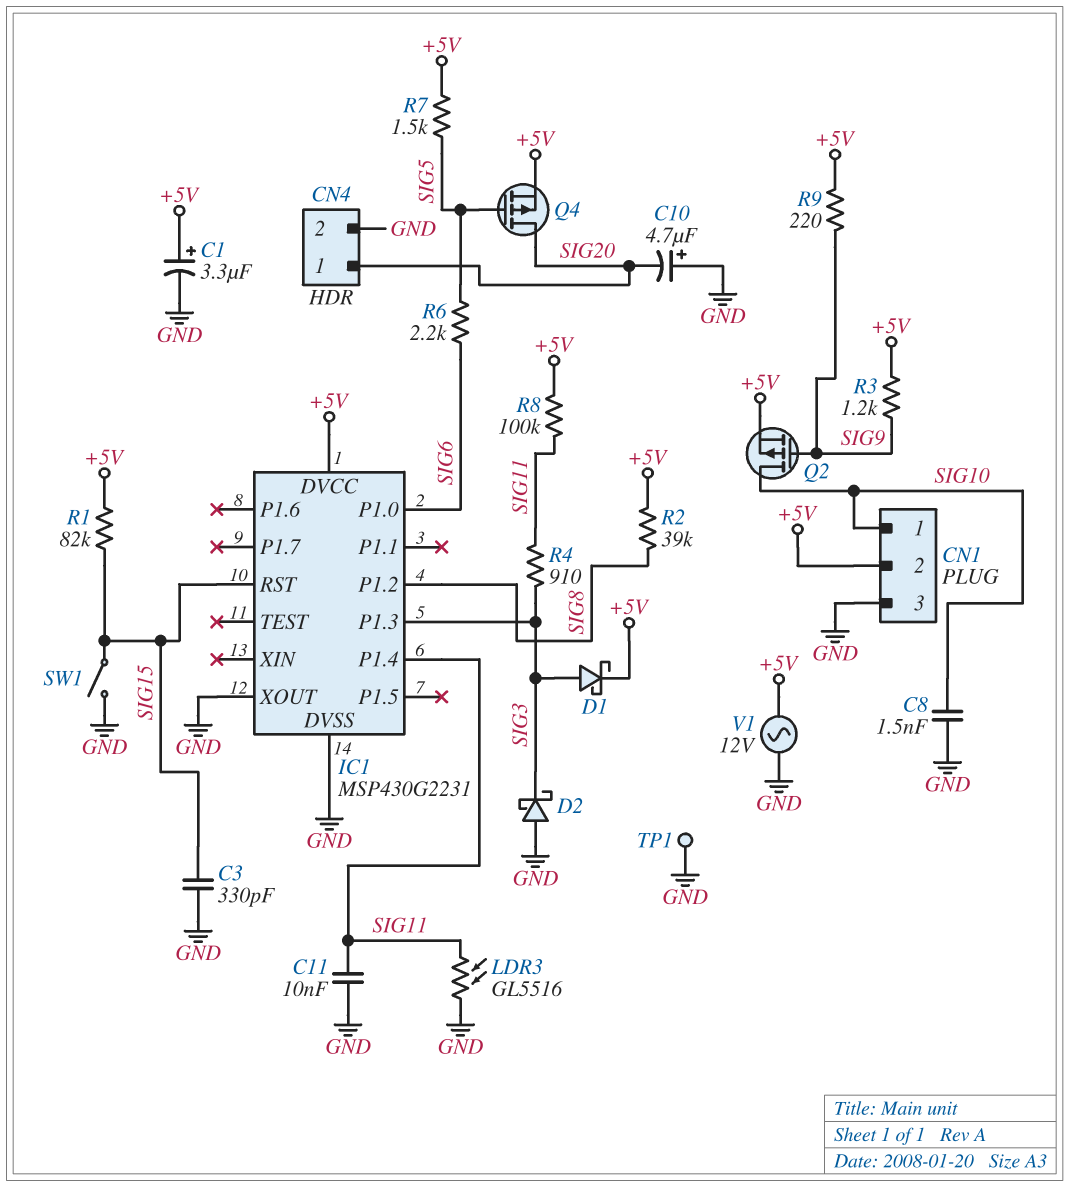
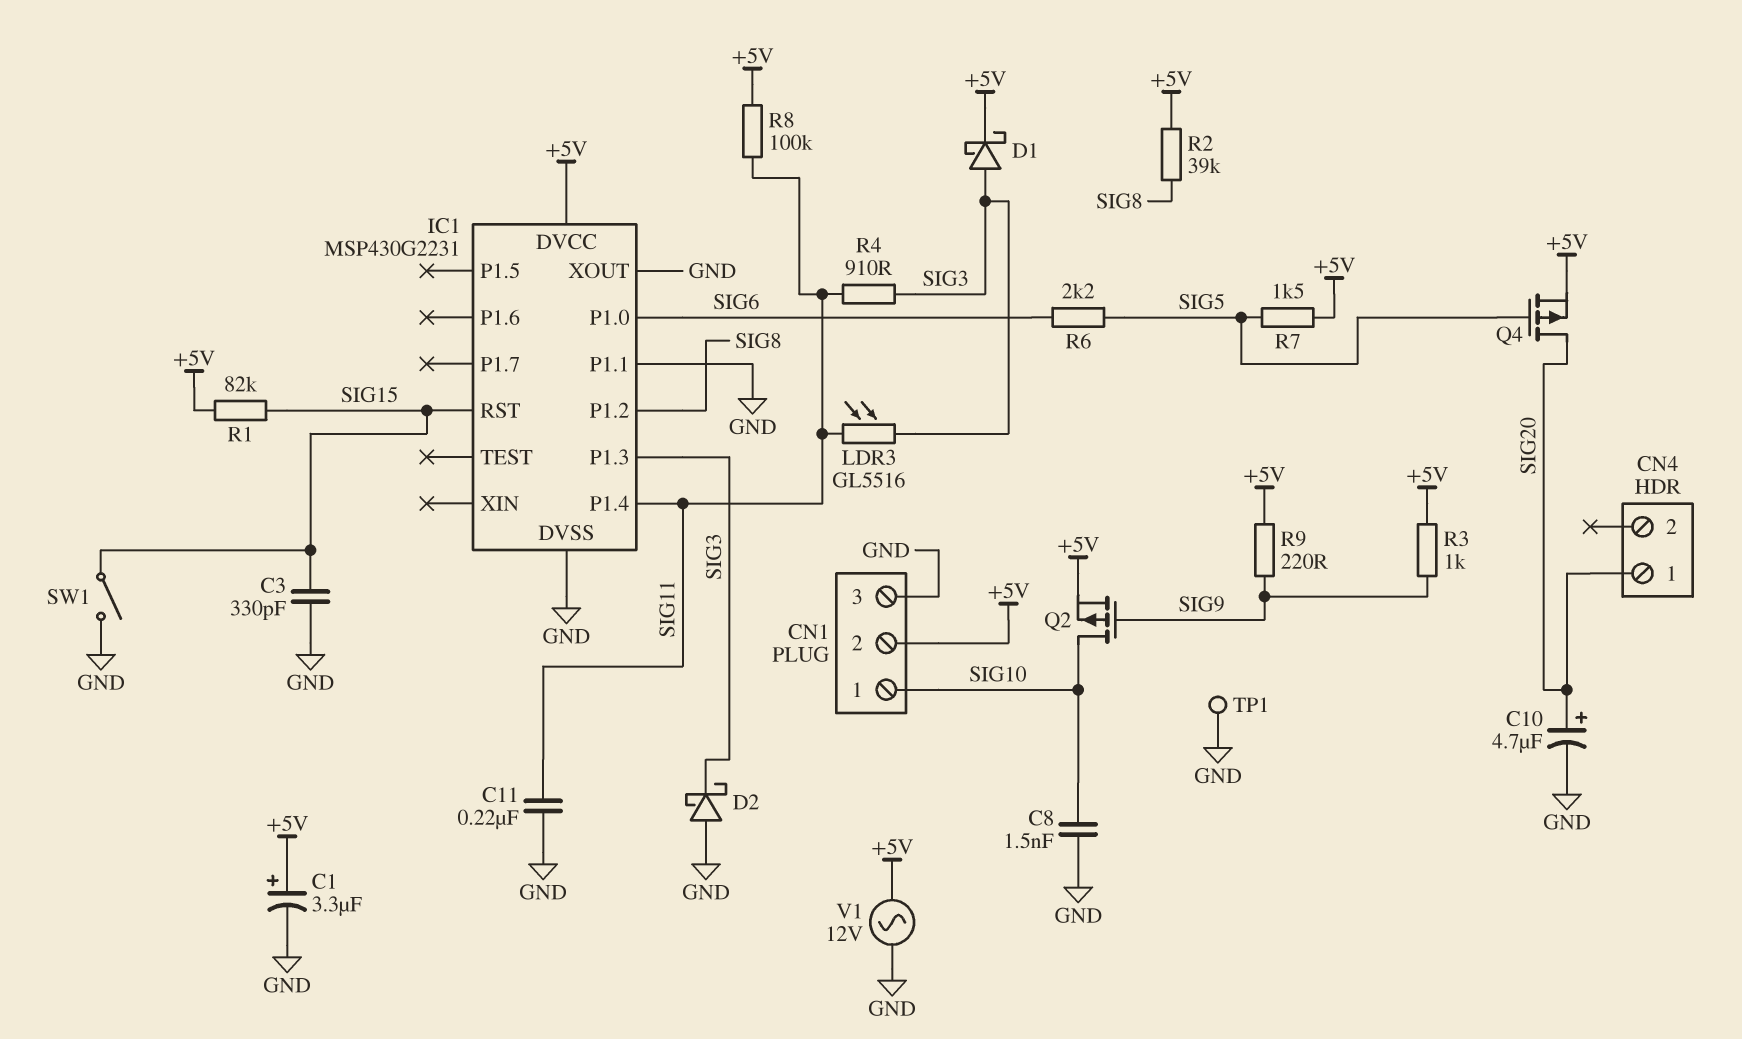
C10: 4.7uF (plus GND, minus SIG20) -> 4.7uF (plus SIG20, minus GND)
C11: 10nF (GND, SIG11) -> 220nF (GND, SIG11)
CN4 pin 2: GND -> none
IC1 pin P1.1: none -> GND
LDR3: GL5516 (GND, SIG11) -> GL5516 (SIG3, SIG11)
R3: 1.2k (+5V, SIG9) -> 1k (+5V, SIG9)

